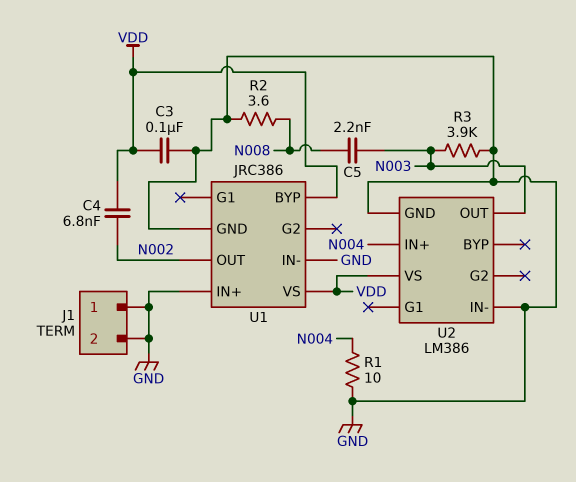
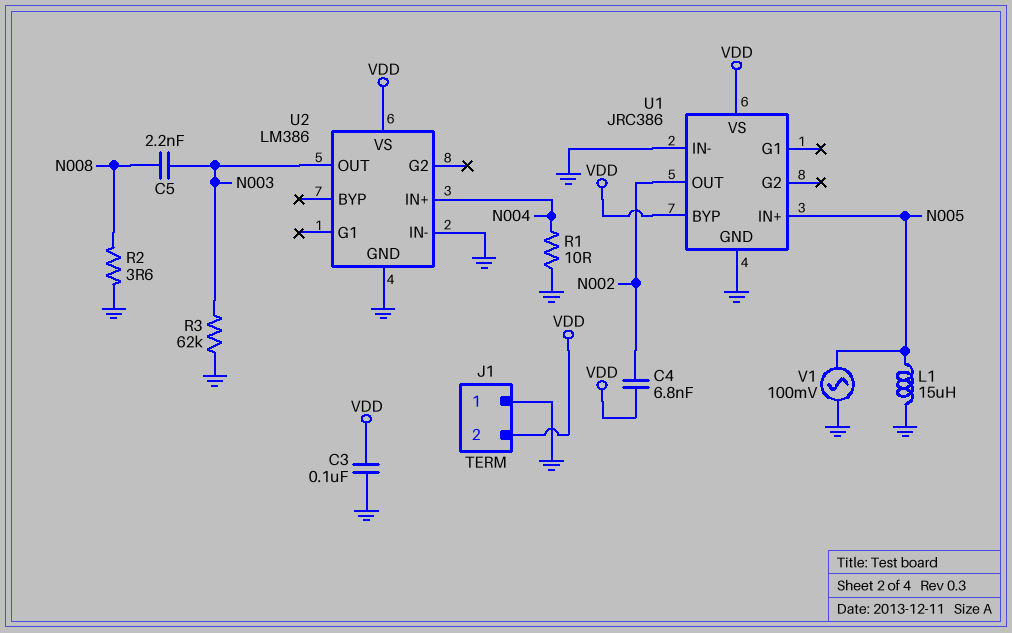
J1 pin 2: GND -> VDD
L1: none -> 15uH (GND, N005)
R3: 3.9k (GND, N003) -> 62k (GND, N003)
U1 pin IN+: GND -> N005
V1: none -> AC 100mV (GND, N005)

